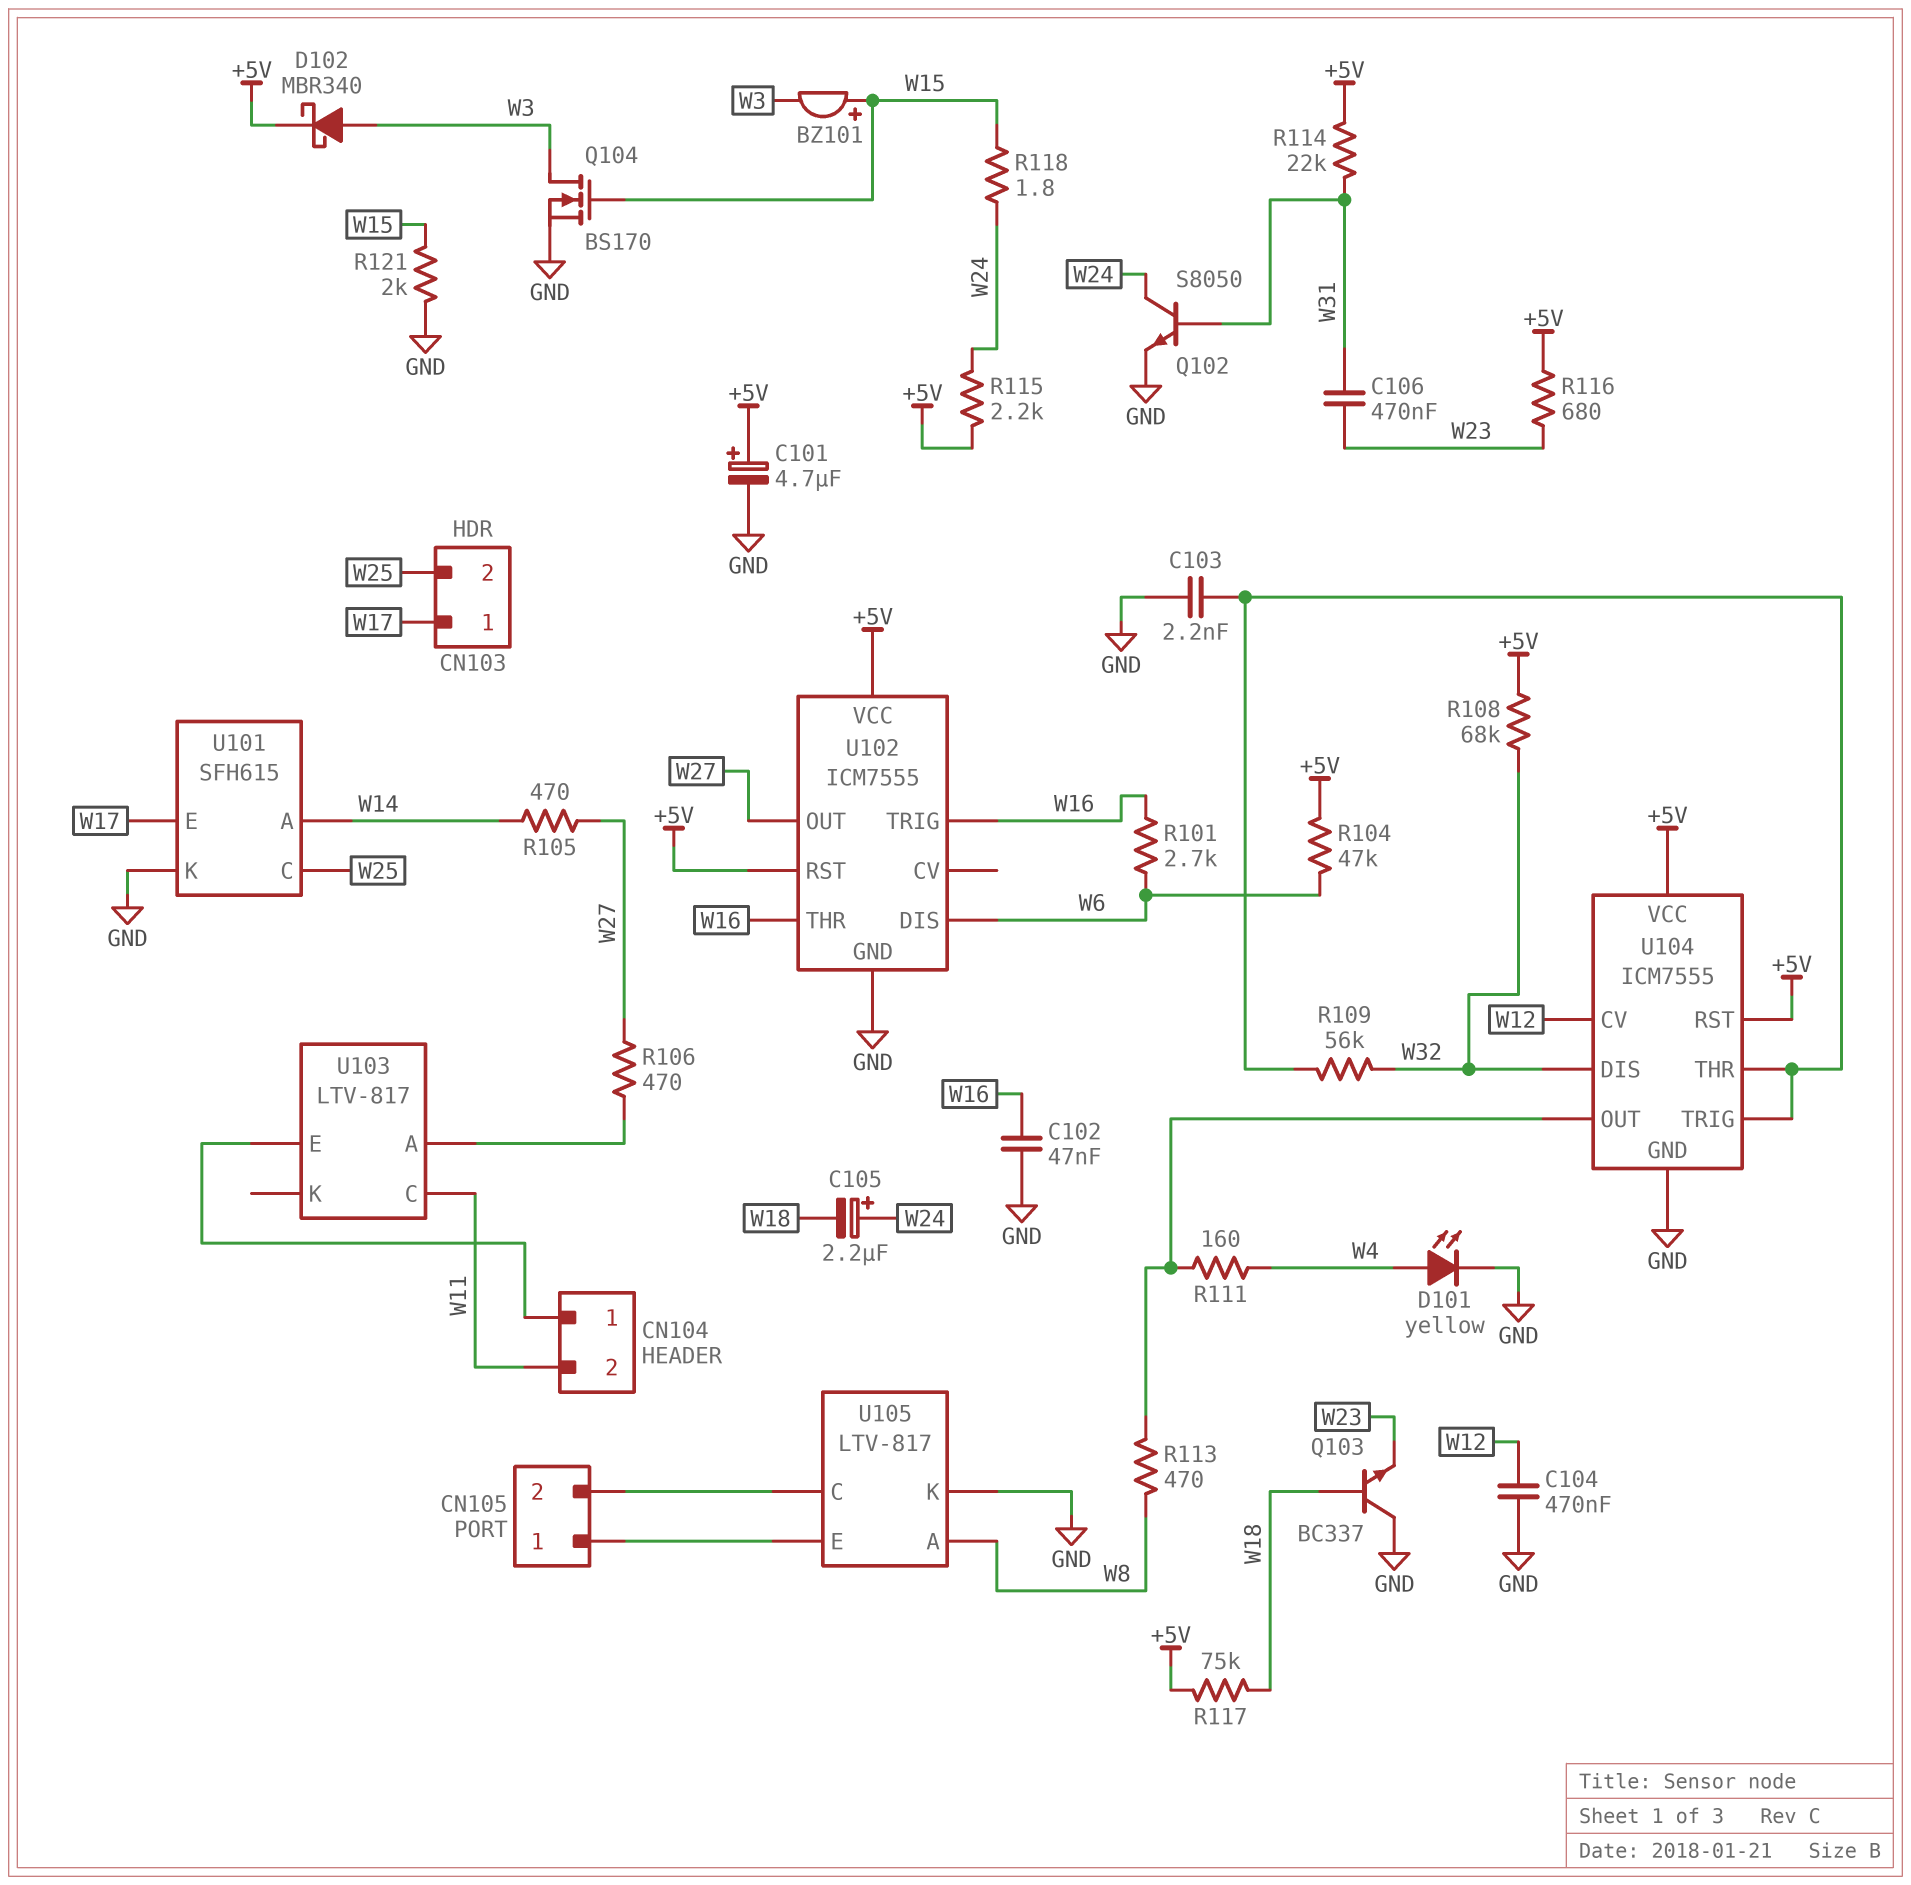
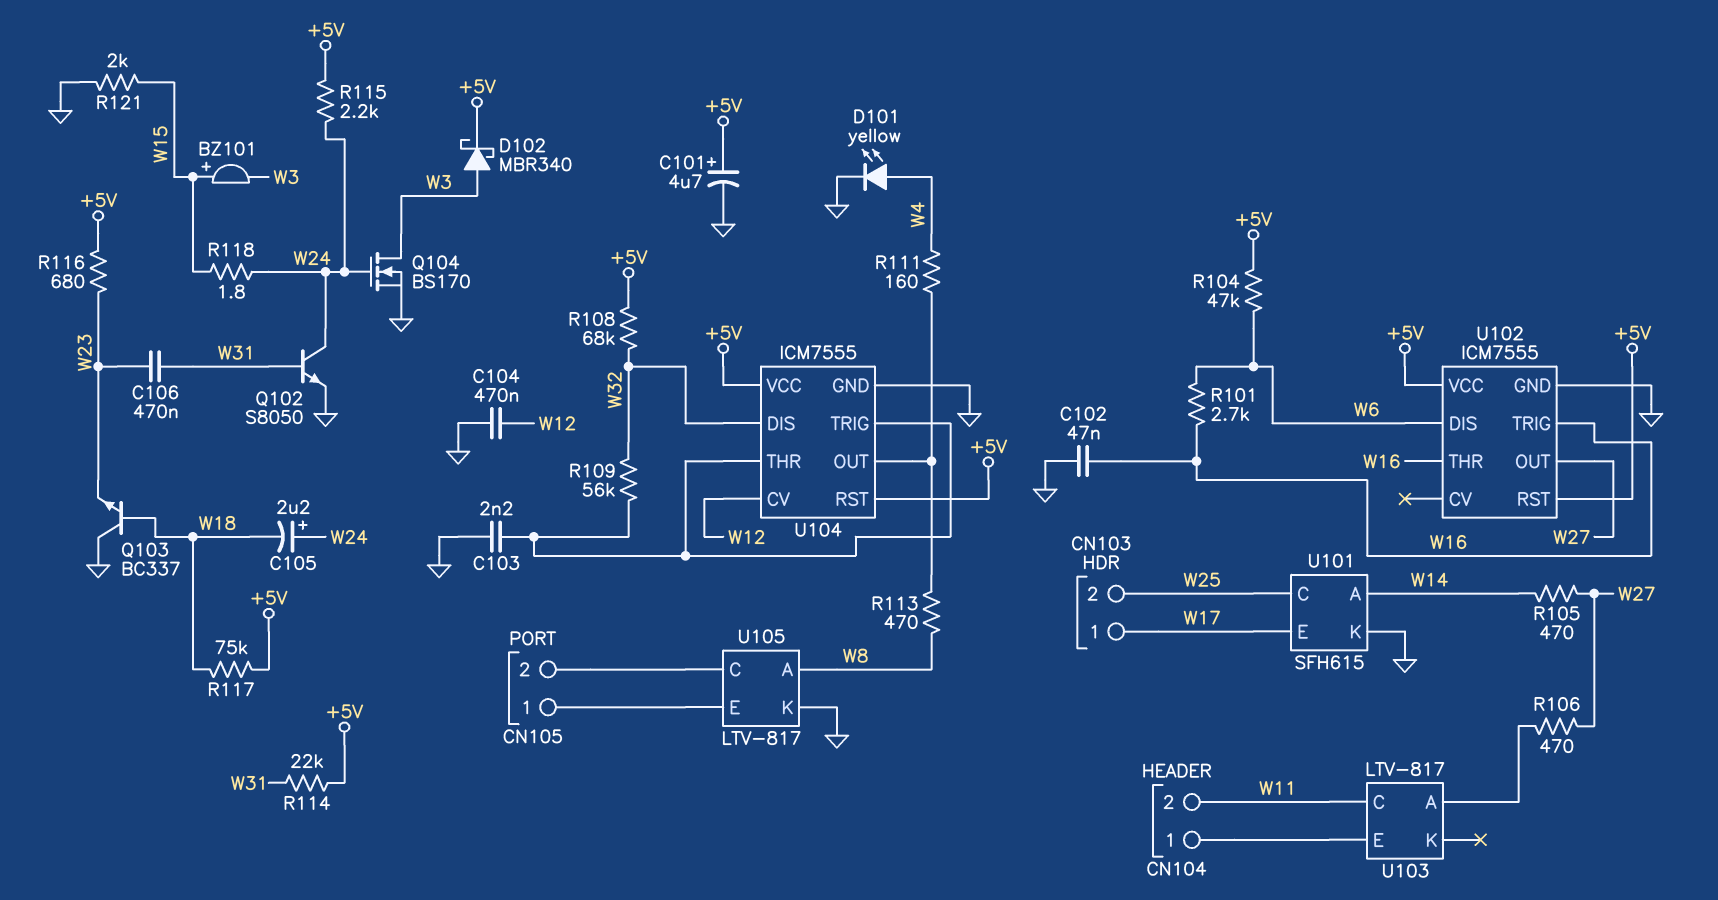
Q104: NMOS BS170 (G W15, D W3, S GND) -> NMOS BS170 (G W24, D W3, S GND)

